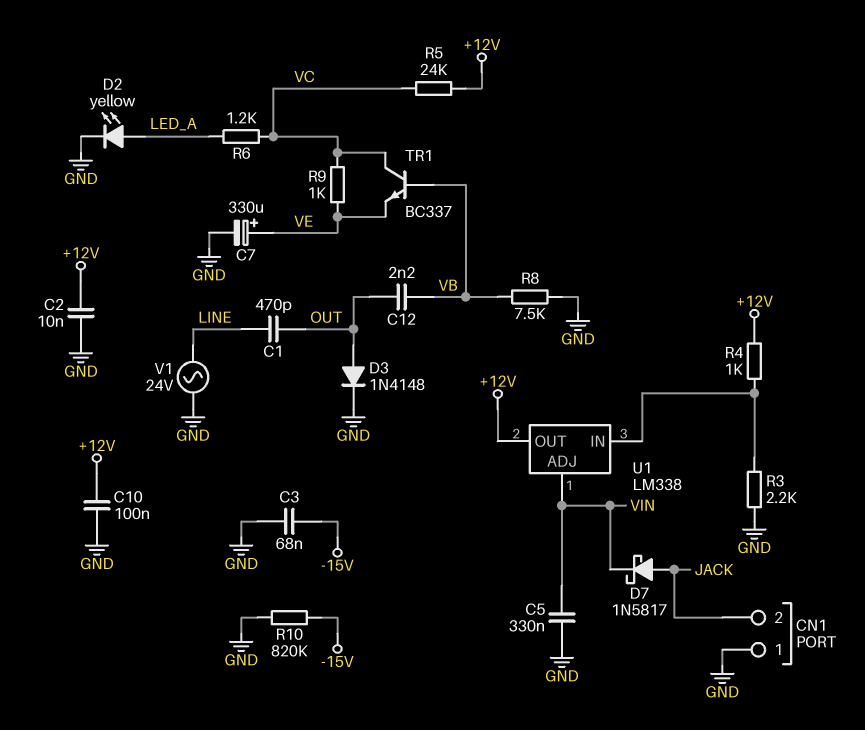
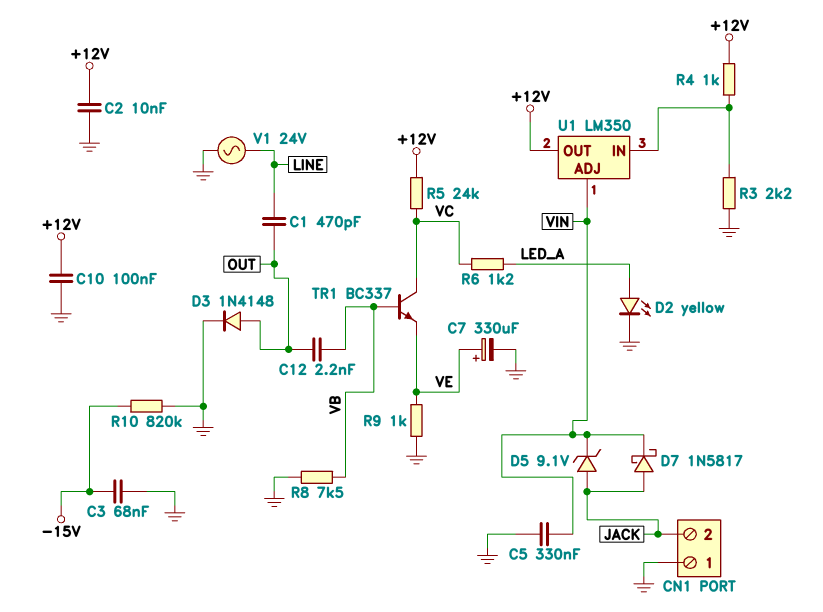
D5: none -> zener 9.1V (A JACK, K VIN)
R9: 1k (VC, VE) -> 1k (GND, VE)
U1: LM338 -> LM350

